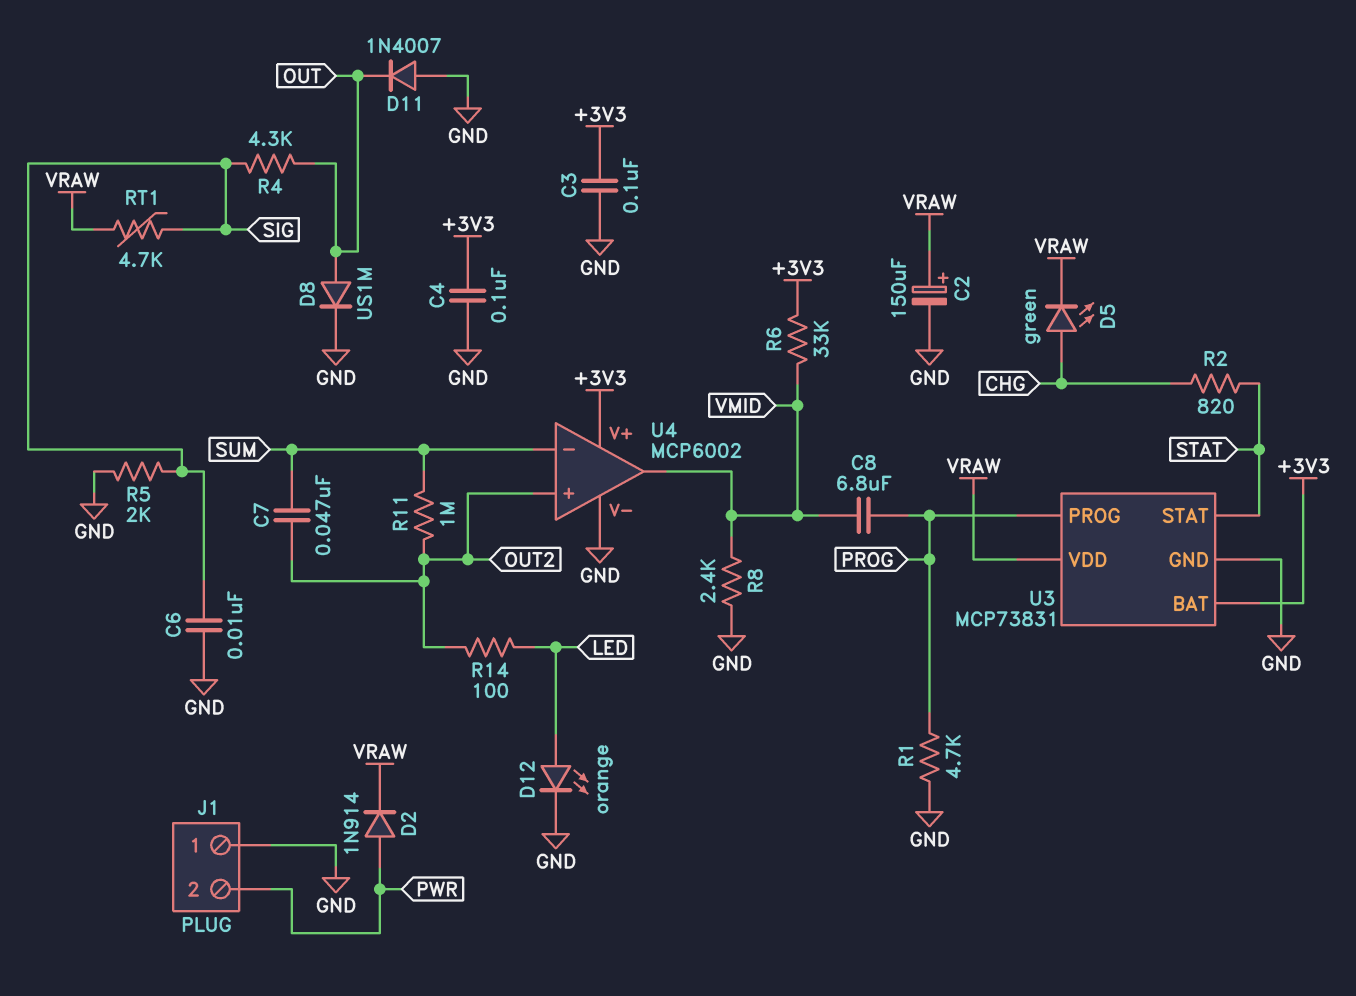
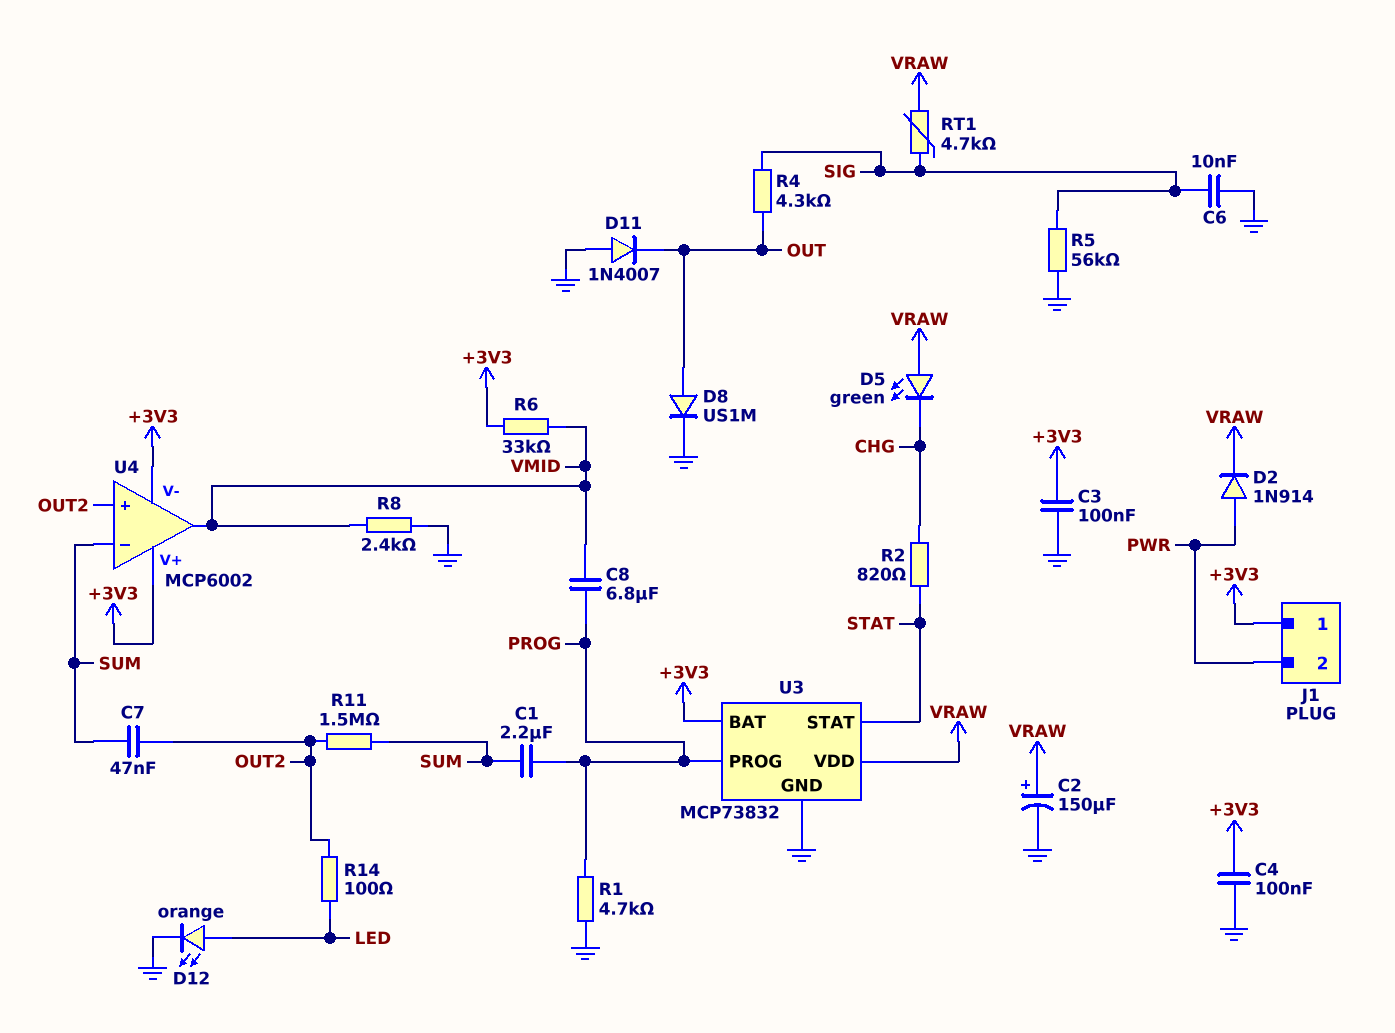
C1: none -> 2.2uF (PROG, SUM)
D5: LED green (A CHG, K VRAW) -> LED green (A VRAW, K CHG)
J1 pin 1: GND -> +3V3
R5: 2k (GND, SIG) -> 56k (GND, SIG)
R11: 1M (OUT2, SUM) -> 1.5M (OUT2, SUM)
U3: MCP73831 -> MCP73832
U4 pin V-: GND -> +3V3

